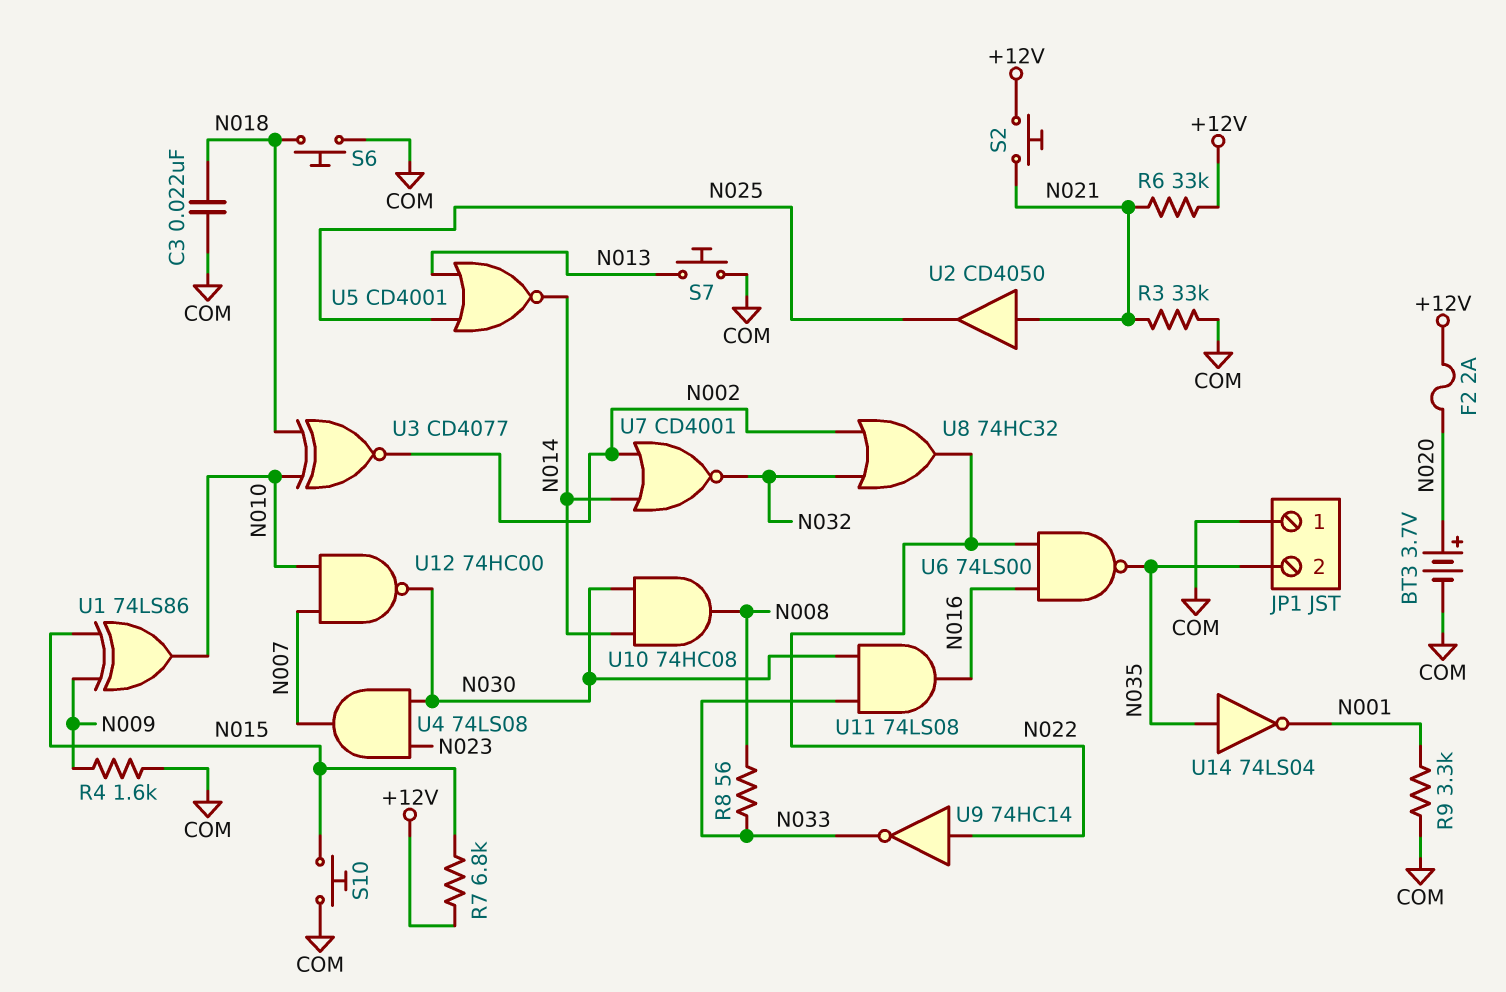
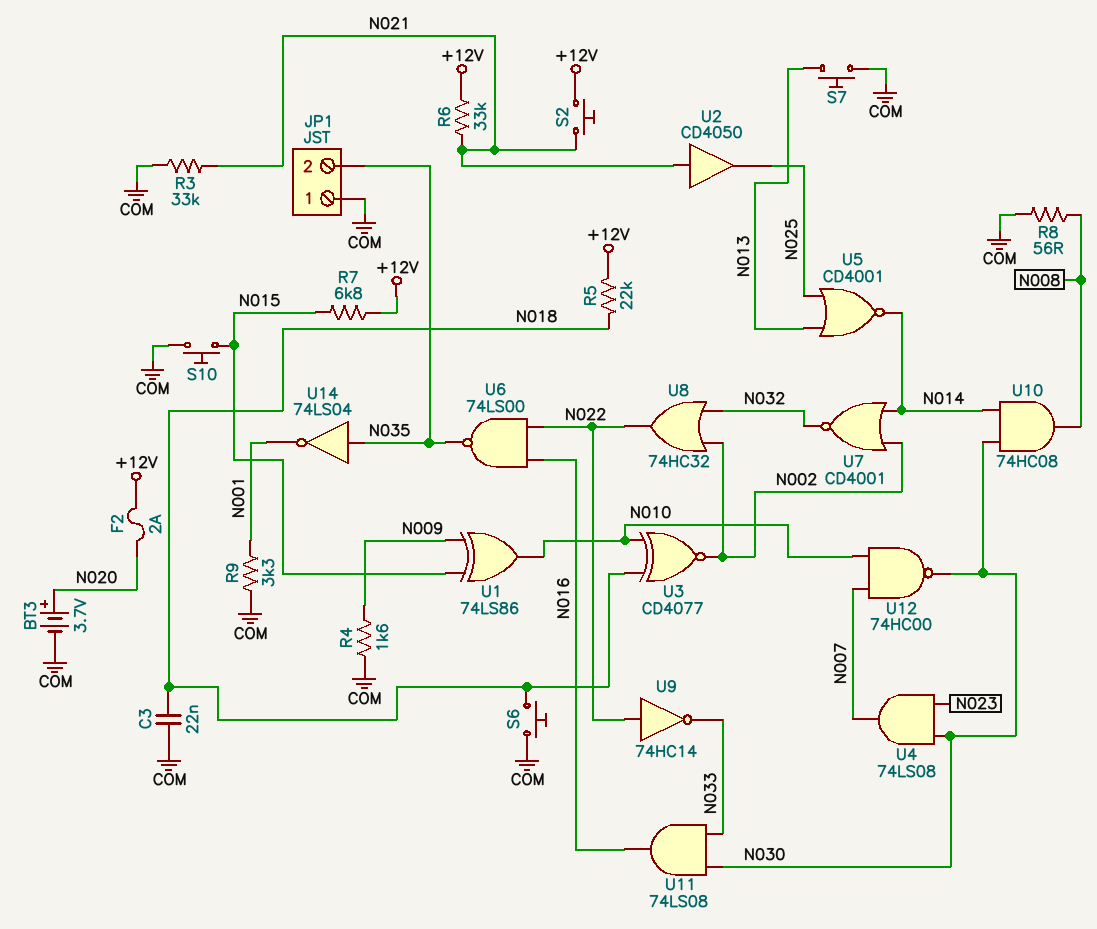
R5: none -> 22k (+12V, N018)
R8: 56 (N008, N033) -> 56 (COM, N008)

